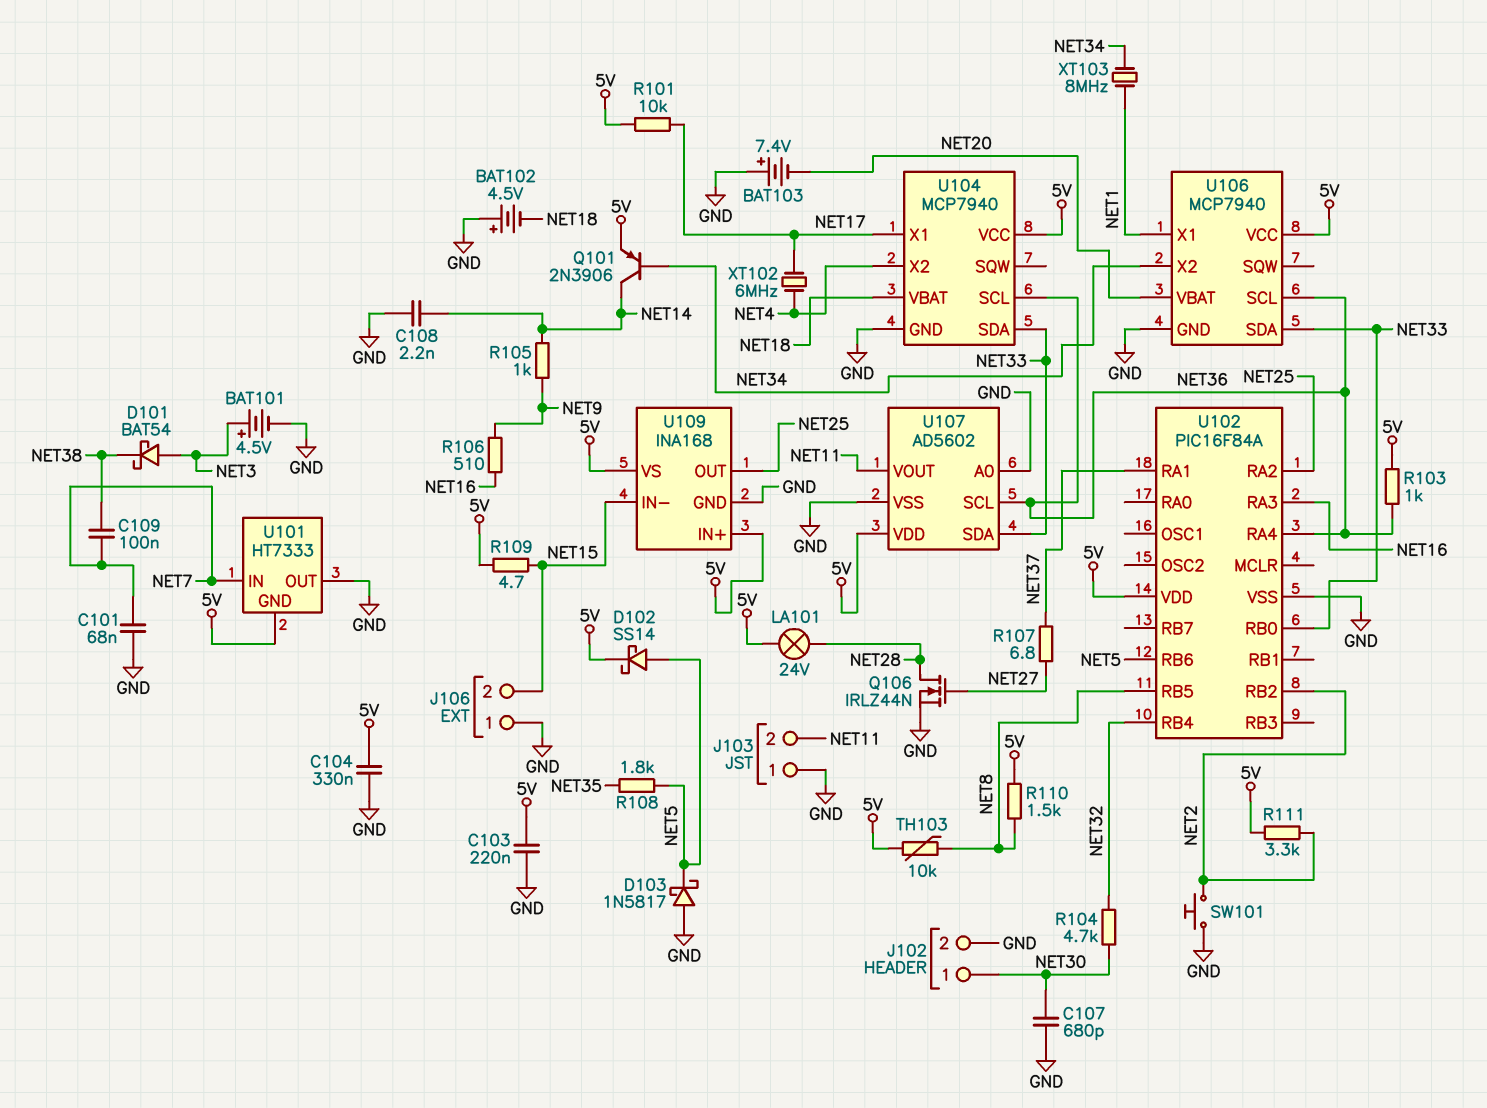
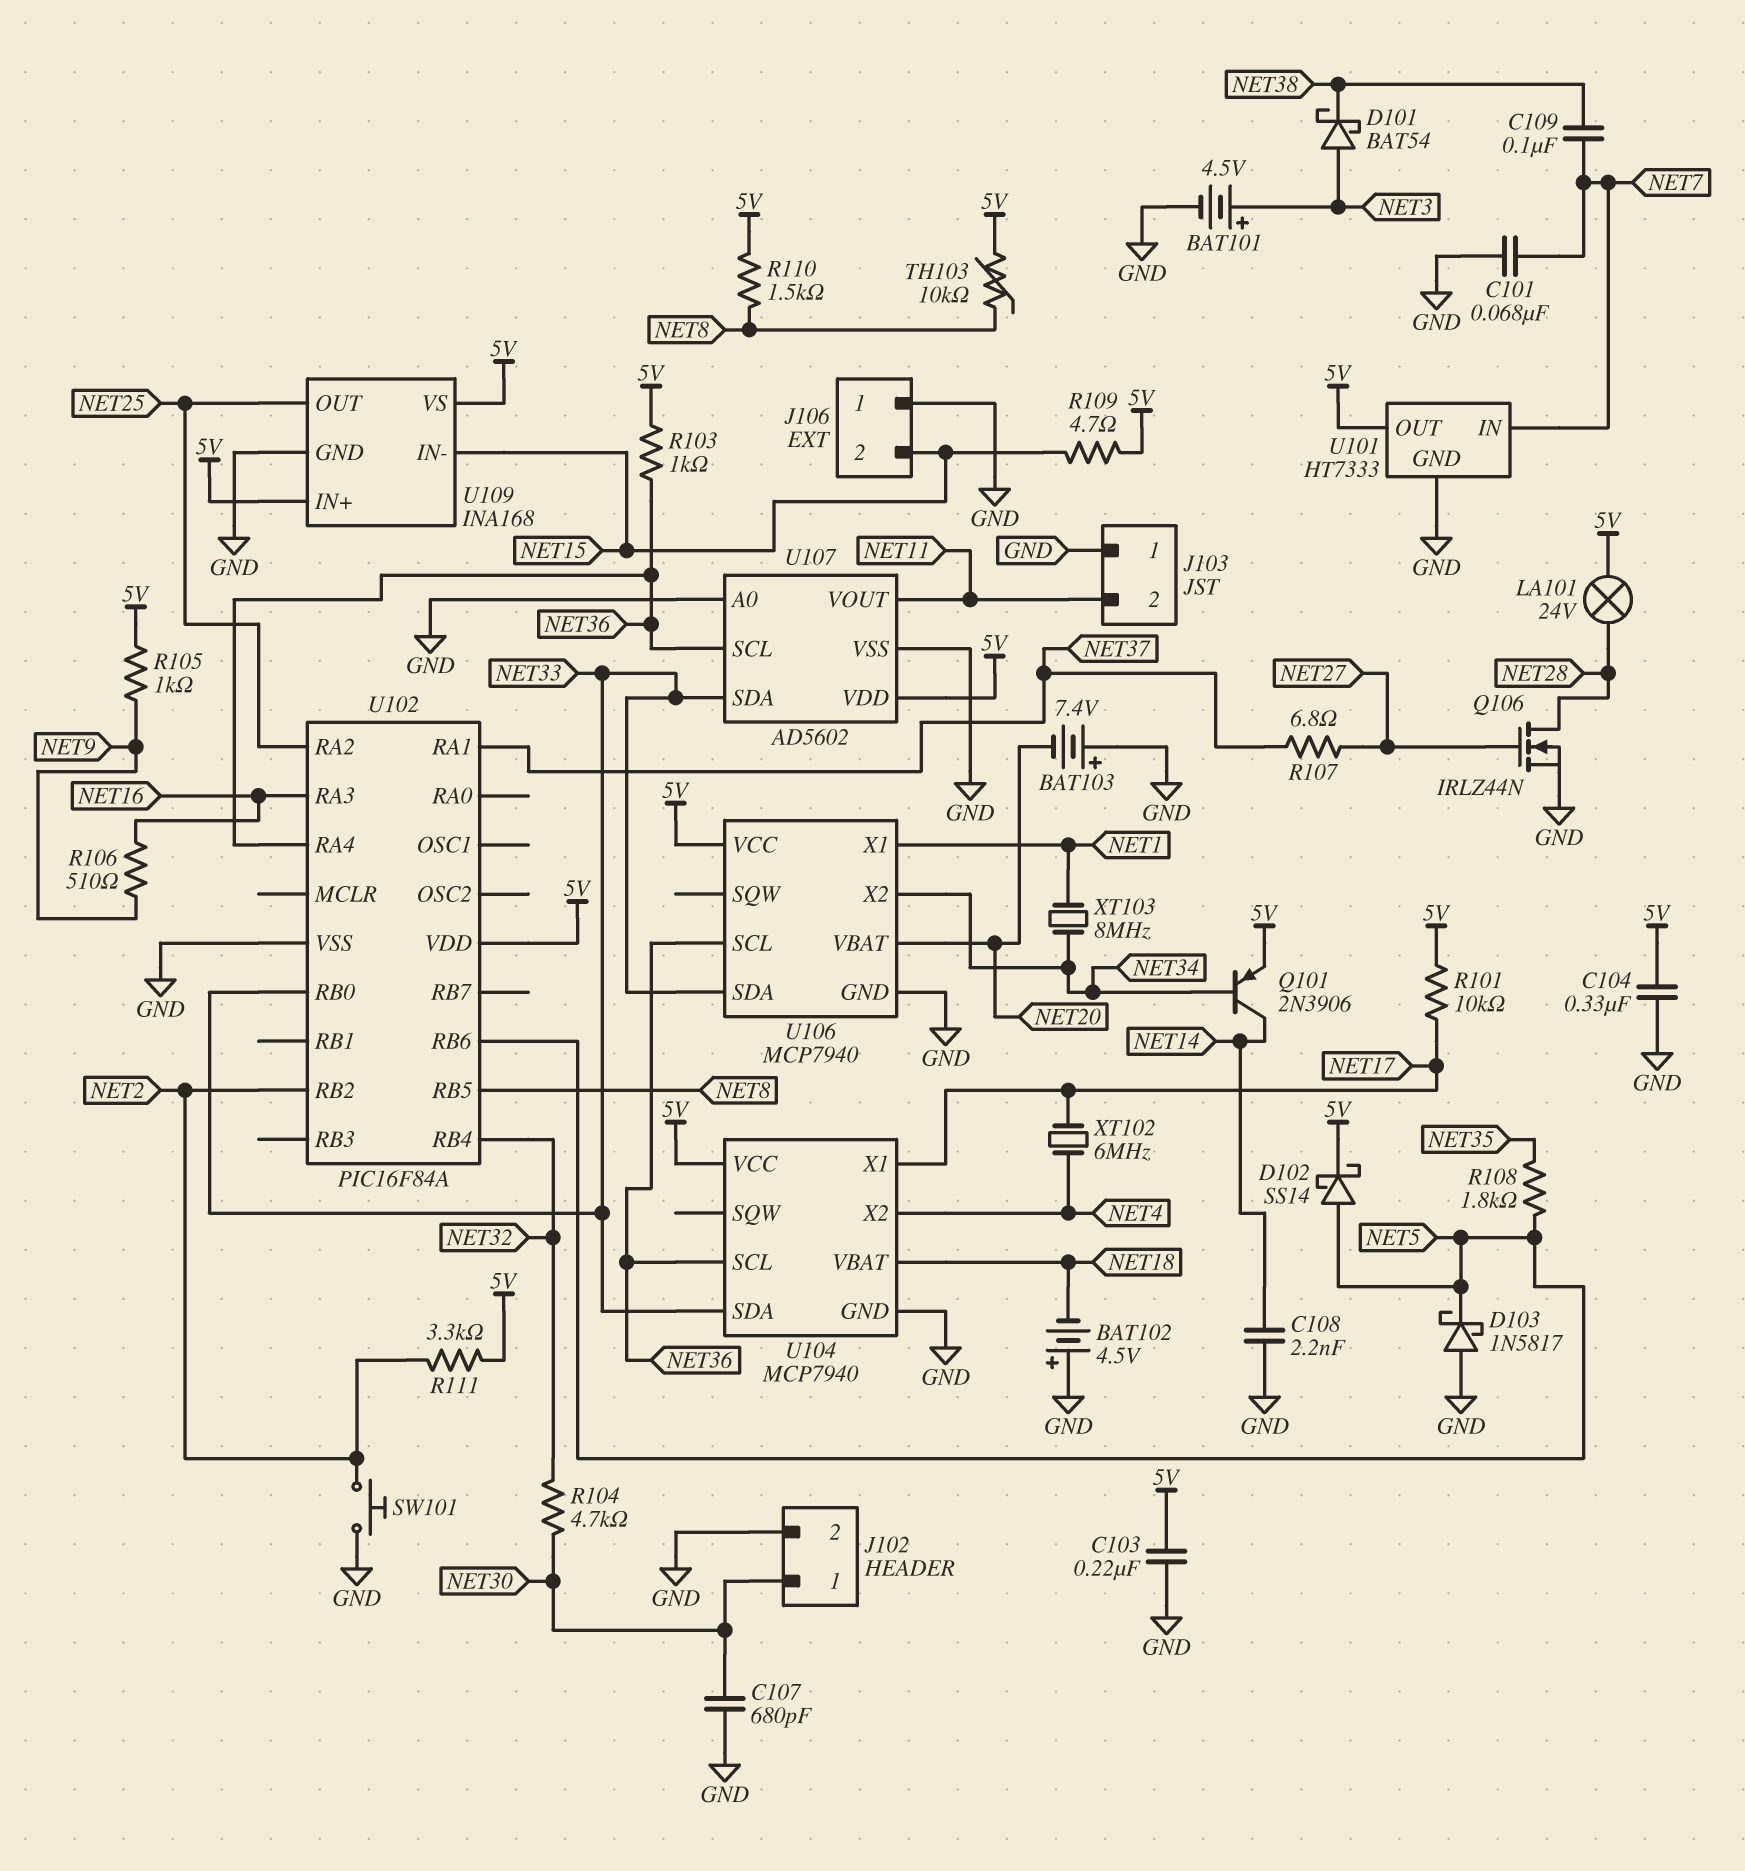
R105: 1k (NET9, NET14) -> 1k (5V, NET9)
U101 pin GND: 5V -> GND
U101 pin OUT: GND -> 5V

